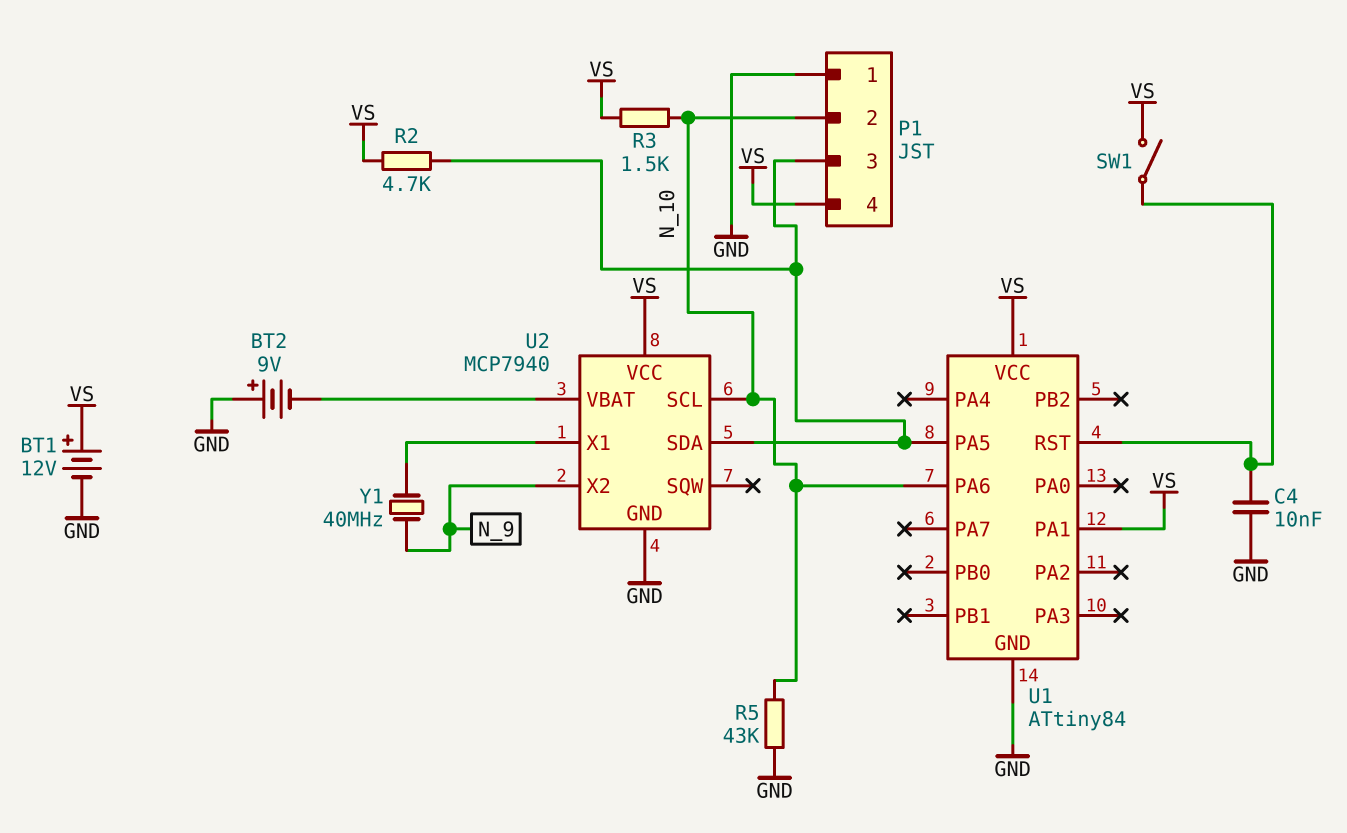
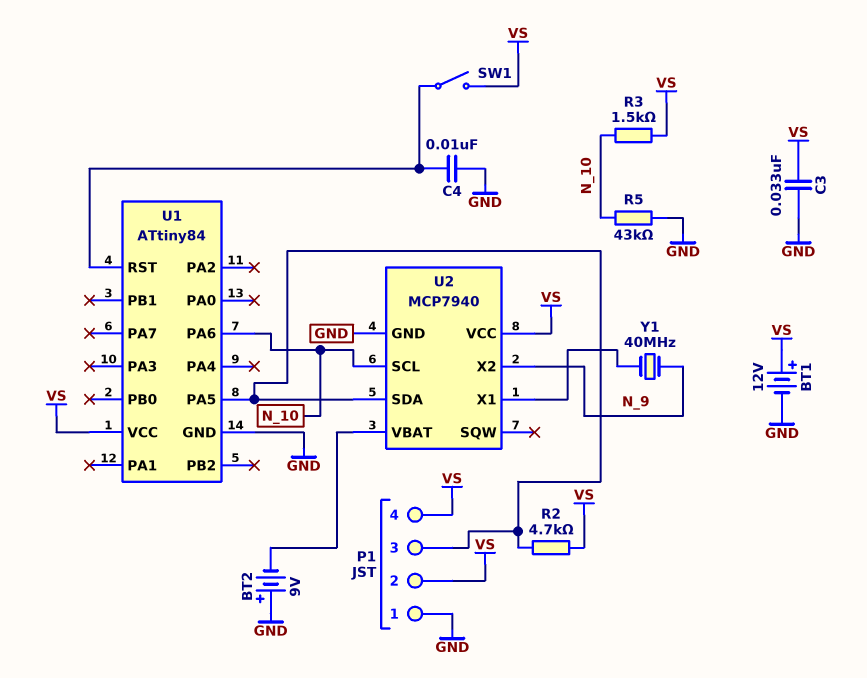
C3: none -> 33nF (GND, VS)
P1 pin 2: N_10 -> VS
U1 pin PA1: VS -> none

